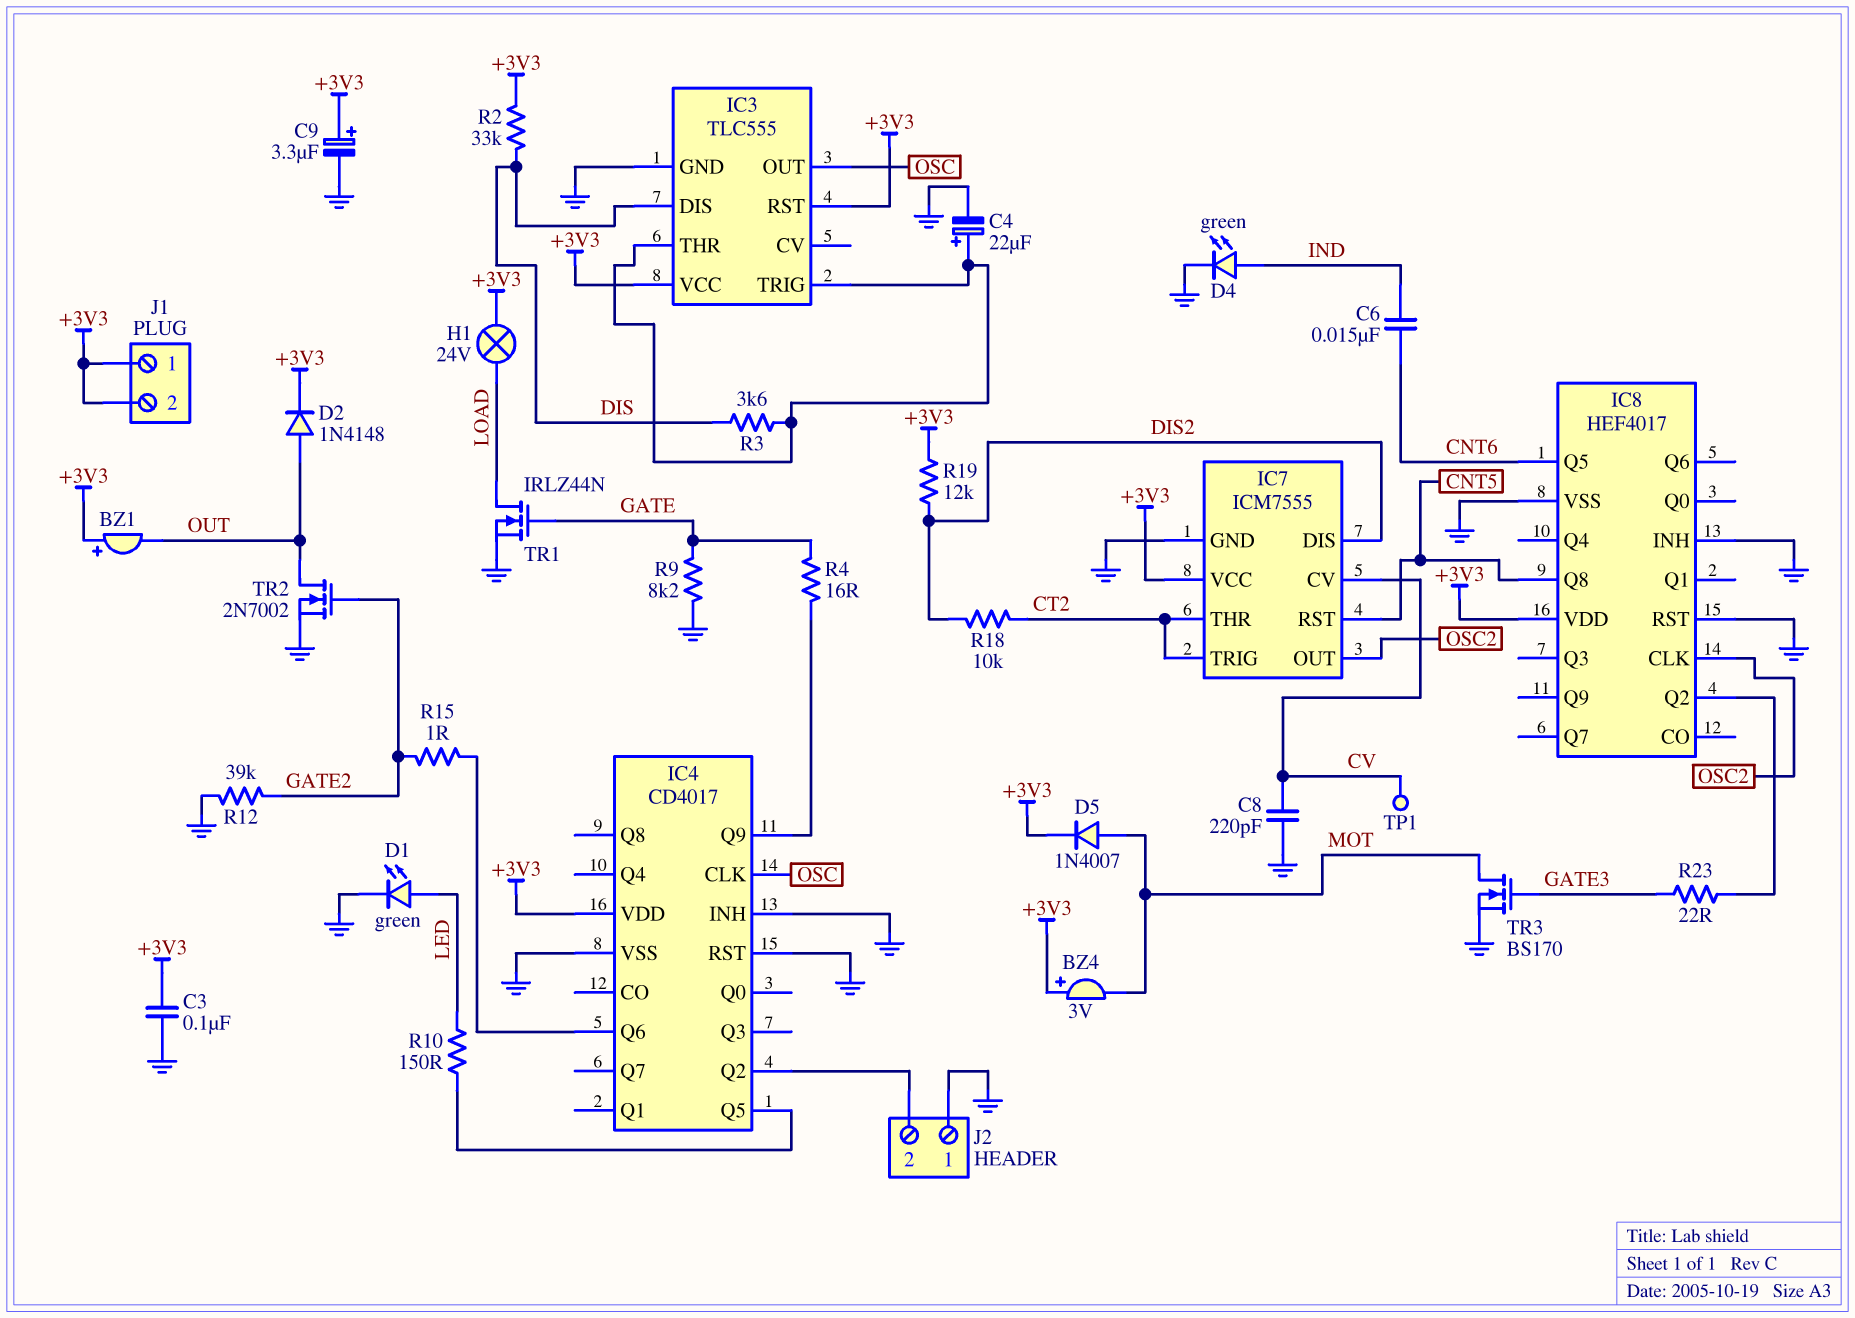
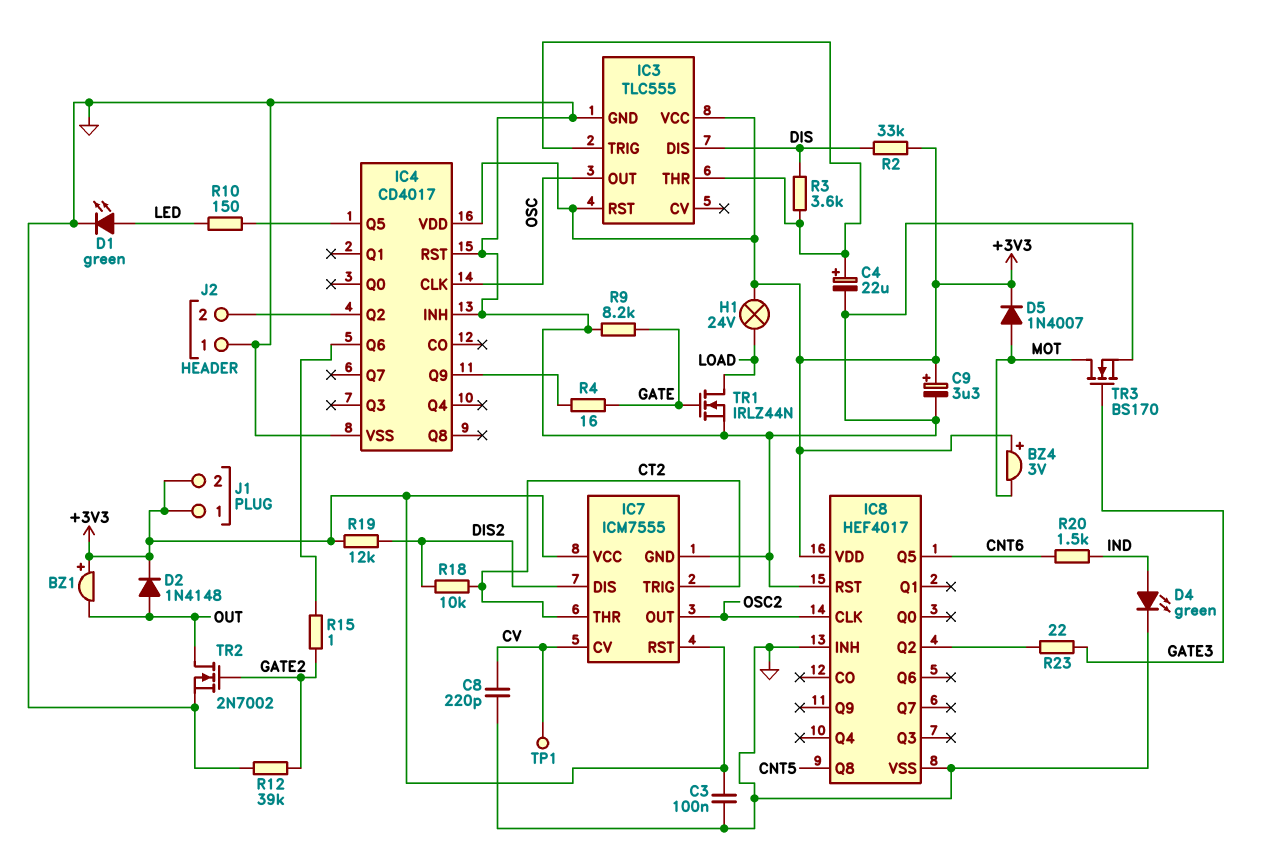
C6: 15nF (CNT6, IND) -> none
IC7 pin RST: CNT5 -> +3V3
R20: none -> 1.5k (CNT6, IND)

